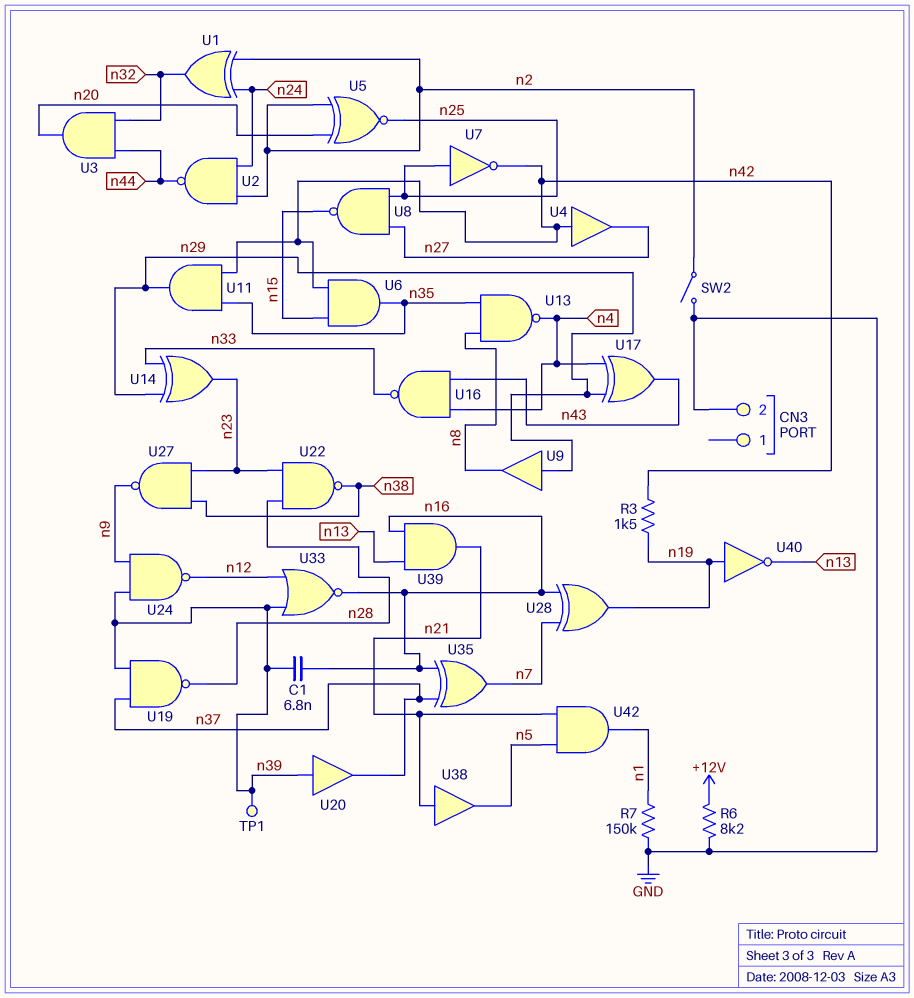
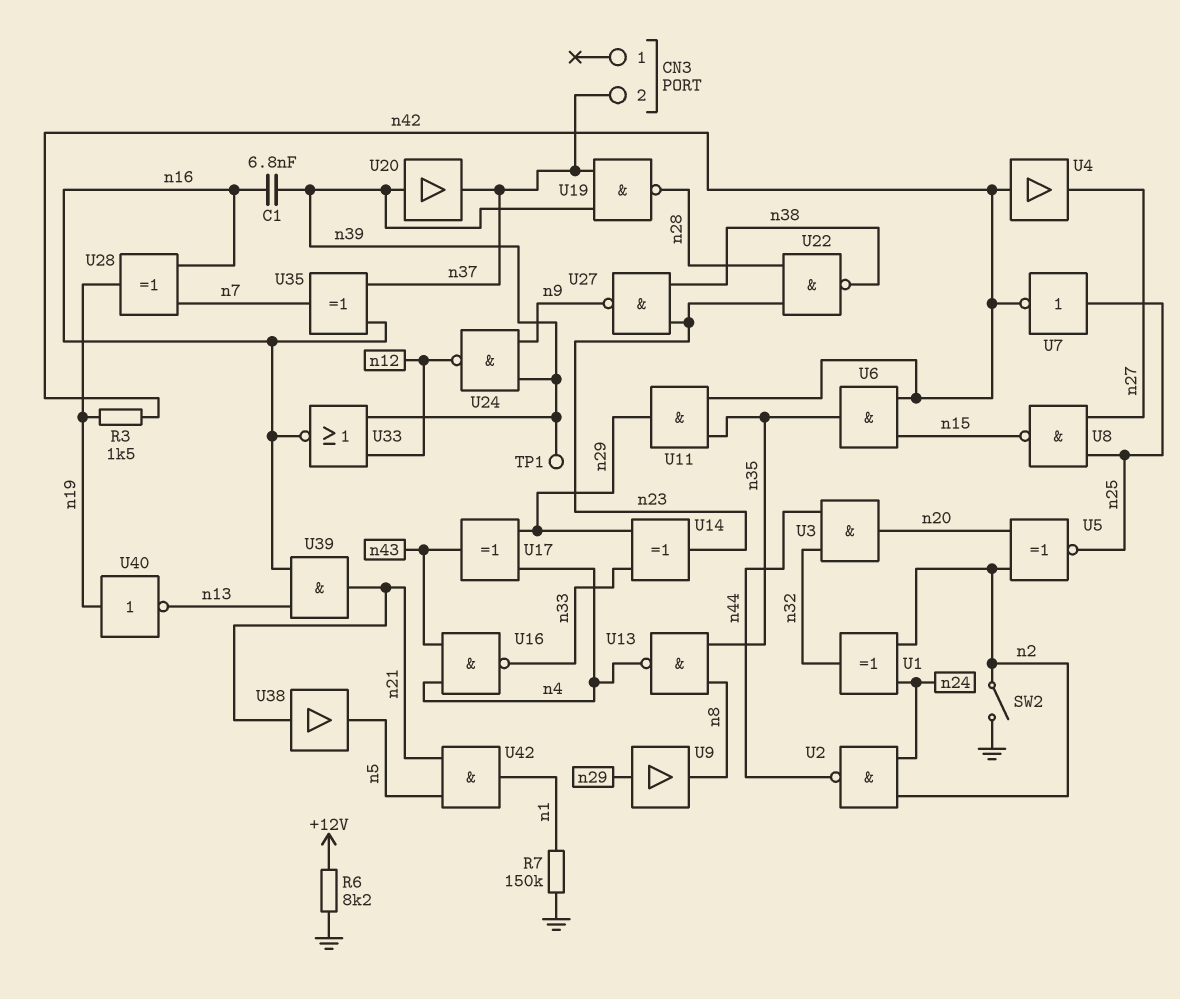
CN3 pin 2: GND -> n37

